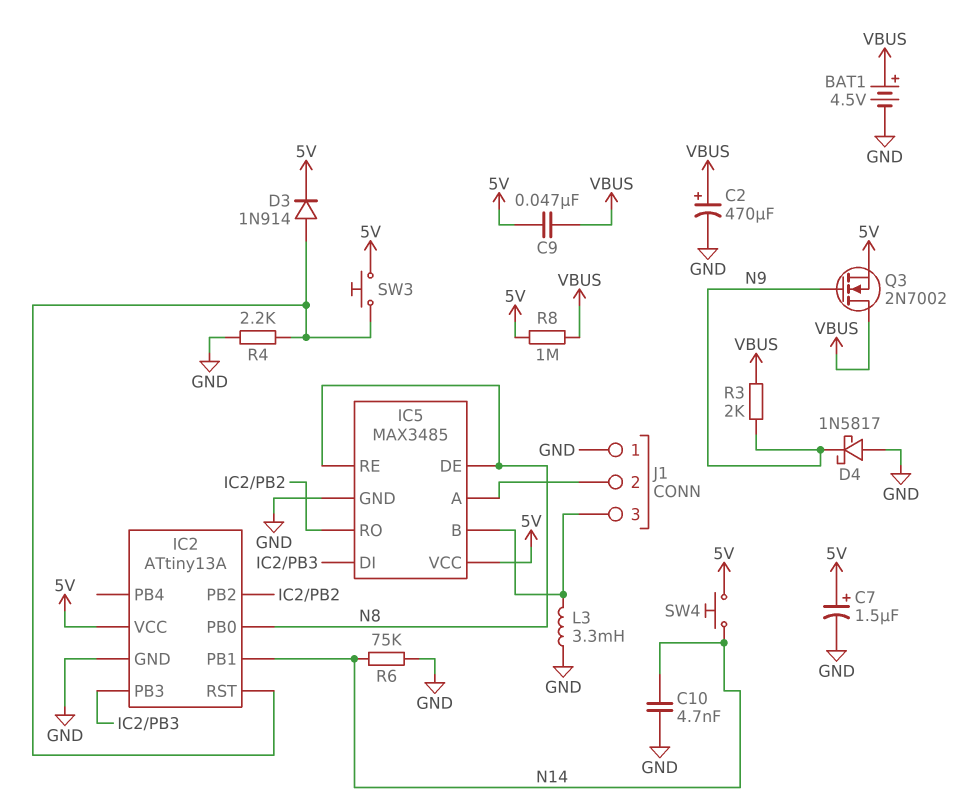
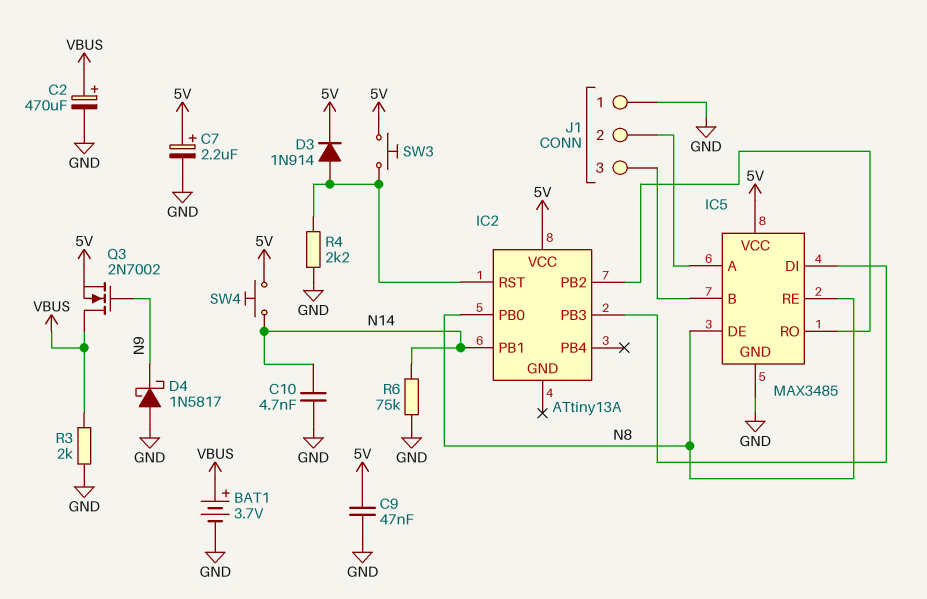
BAT1: 4.5V (plus VBUS, minus GND) -> 3.7V (plus VBUS, minus GND)
C7: 1.5uF (plus 5V, minus GND) -> 2.2uF (plus 5V, minus GND)
C9: 47nF (5V, VBUS) -> 47nF (5V, GND)
IC2 pin GND: GND -> none
L3: 3.3mH (GND, IC5/B) -> none
R3: 2k (N9, VBUS) -> 2k (GND, VBUS)
R8: 1M (5V, VBUS) -> none

